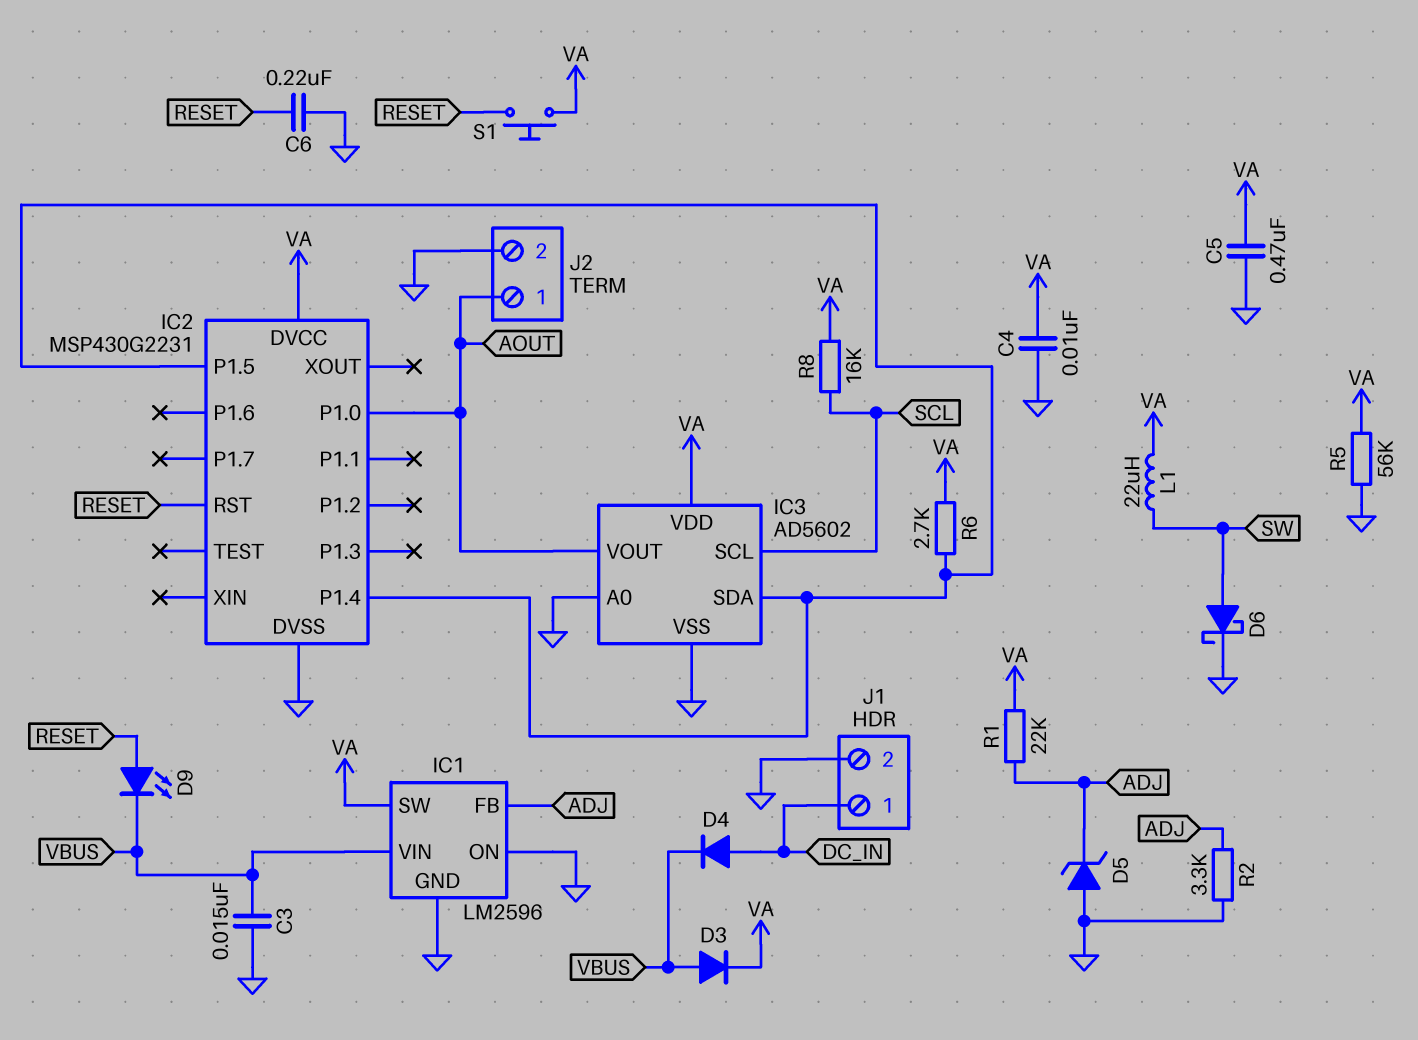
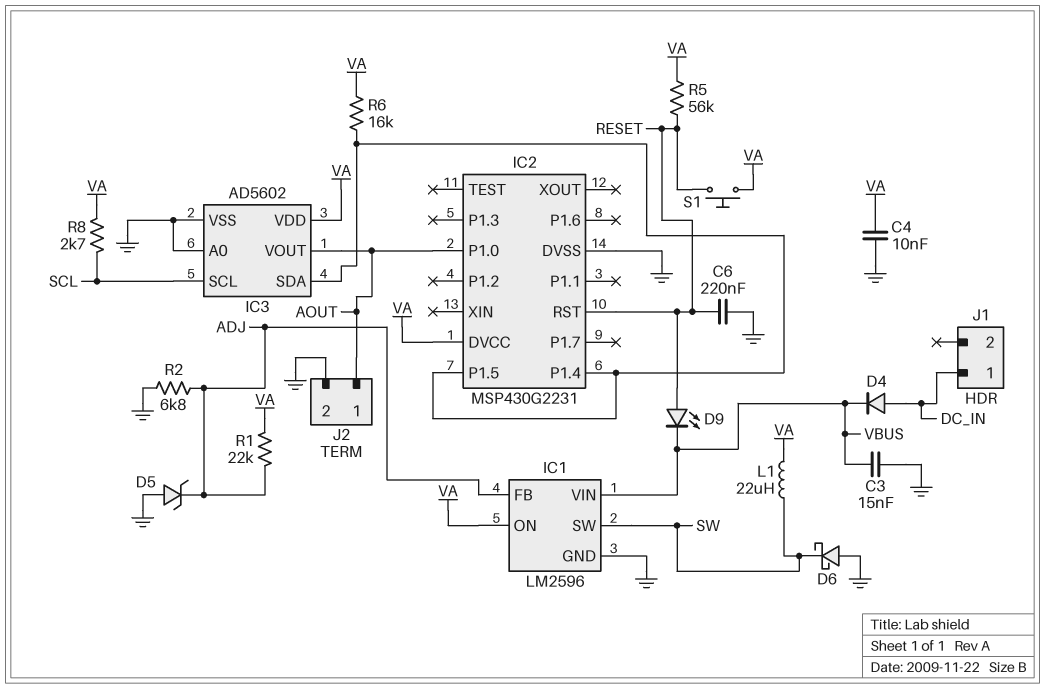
C5: 470nF (GND, VA) -> none
D3: diode (A VBUS, K VA) -> none
D6: schottky (A SW, K GND) -> schottky (A GND, K SW)
IC1 pin ON: GND -> VA
IC1 pin SW: VA -> SW
J1 pin 2: GND -> none
R2: 3.3k (ADJ, GND) -> 6.8k (ADJ, GND)
R5: 56k (GND, VA) -> 56k (RESET, VA)
R6: 2.7k (IC2/P1.4, VA) -> 16k (IC2/P1.4, VA)
R8: 16k (SCL, VA) -> 2.7k (SCL, VA)

